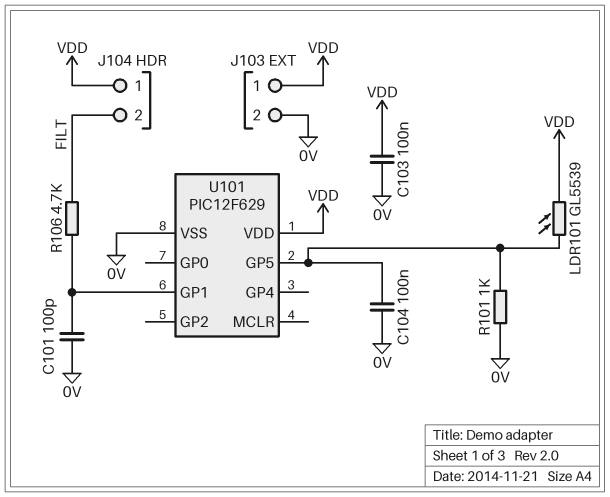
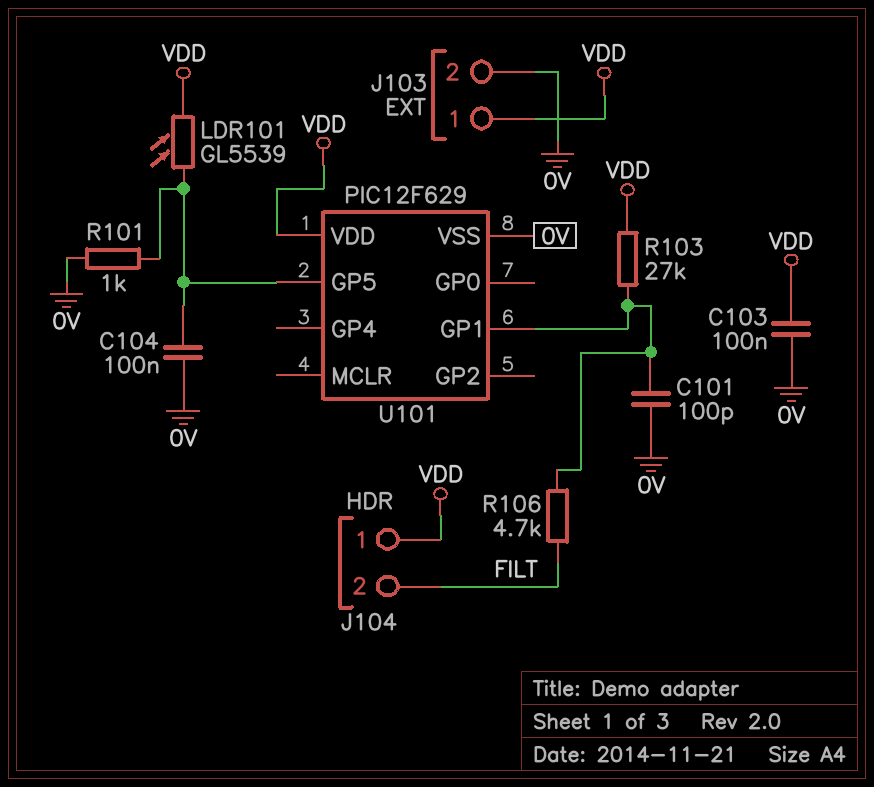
R103: none -> 27k (U101/GP1, VDD)

